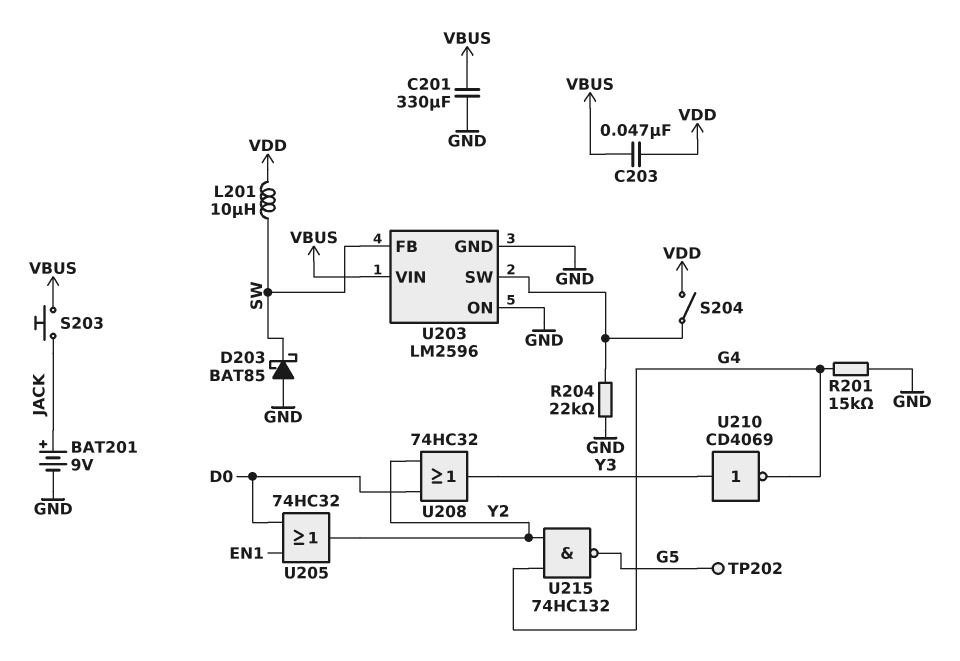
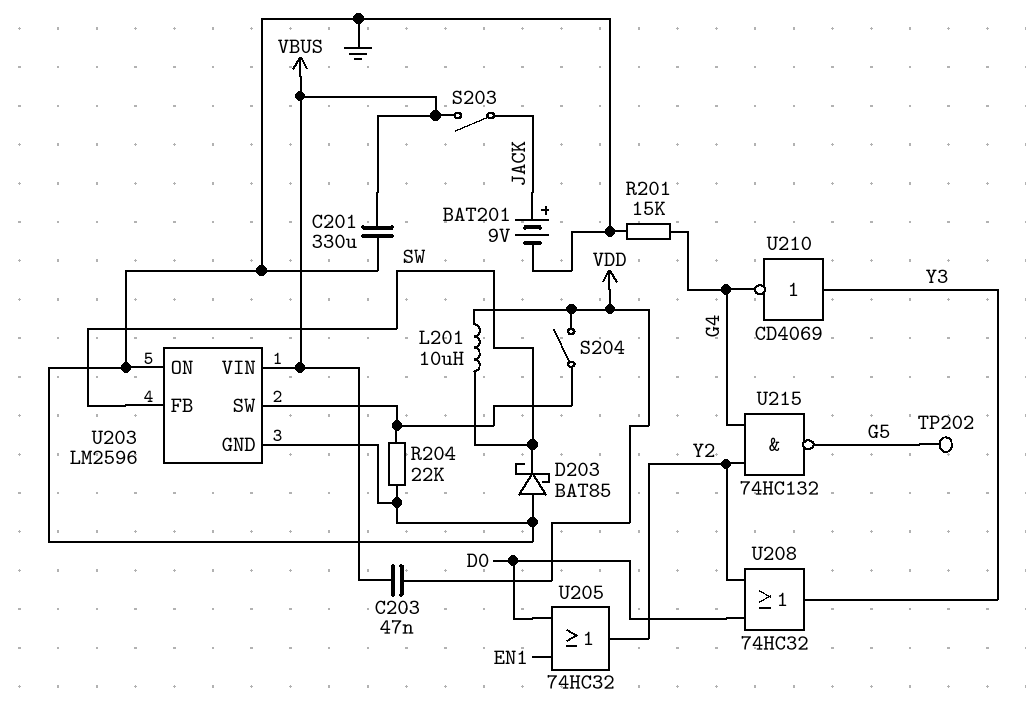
S203: button (JACK, VBUS) -> switch (JACK, VBUS)

